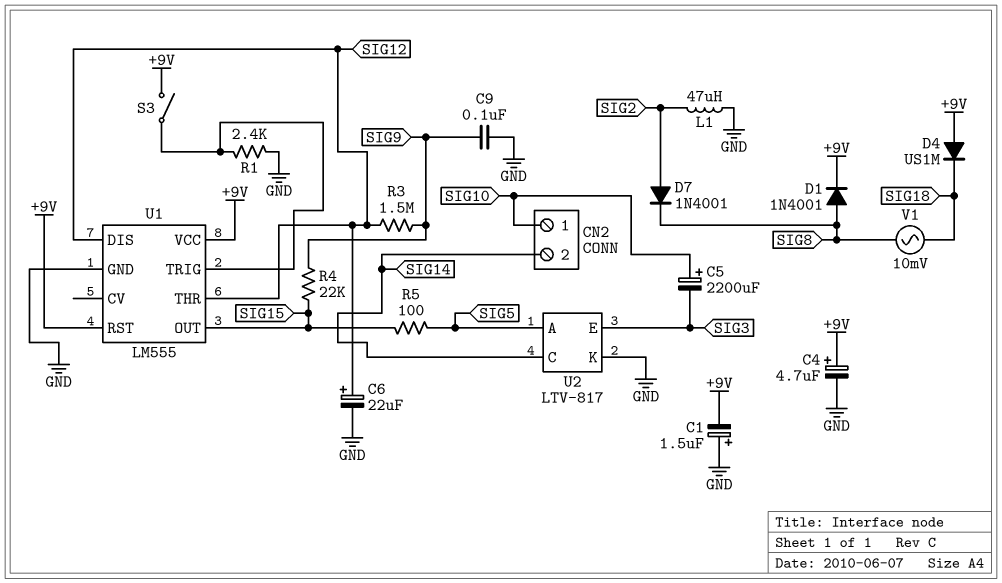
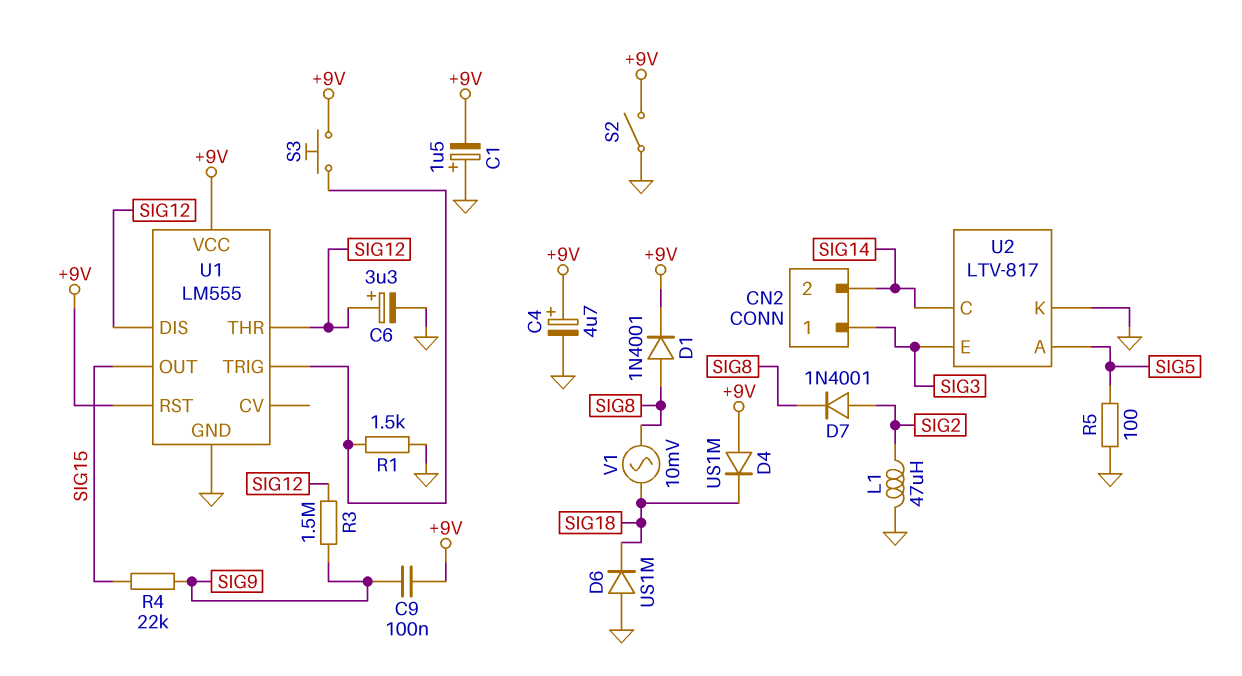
C5: 2200uF (plus SIG10, minus SIG3) -> none
C6: 22uF (plus SIG12, minus GND) -> 3.3uF (plus SIG12, minus GND)
C9: 100nF (GND, SIG9) -> 100nF (+9V, SIG9)
CN2 pin 1: SIG10 -> SIG3
D6: none -> diode US1M (A GND, K SIG18)
R1: 2.4k (GND, U1/TRIG) -> 1.5k (GND, U1/TRIG)
R5: 100 (SIG5, SIG15) -> 100 (GND, SIG5)
S2: none -> switch (+9V, GND)
S3: switch (+9V, U1/TRIG) -> button (+9V, U1/TRIG)

